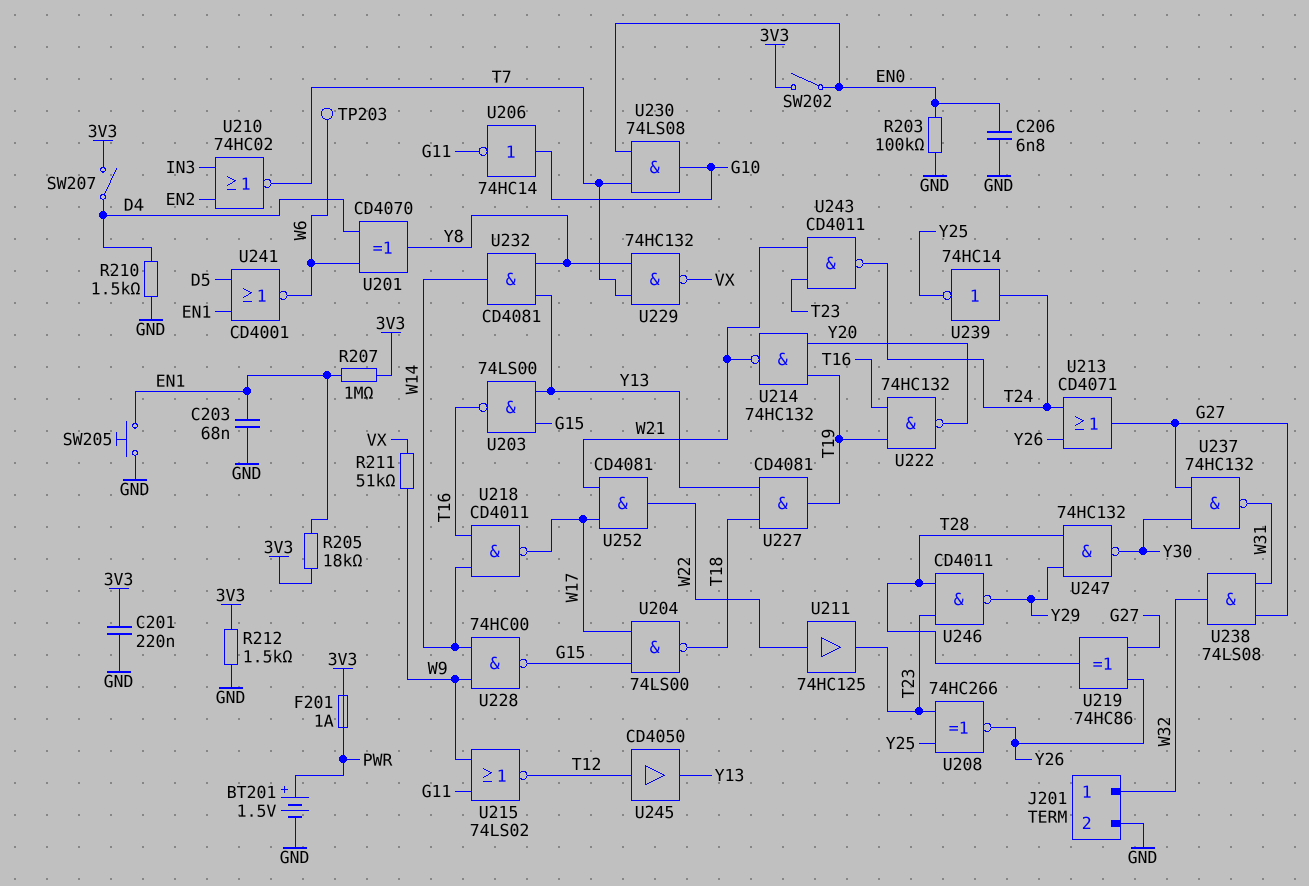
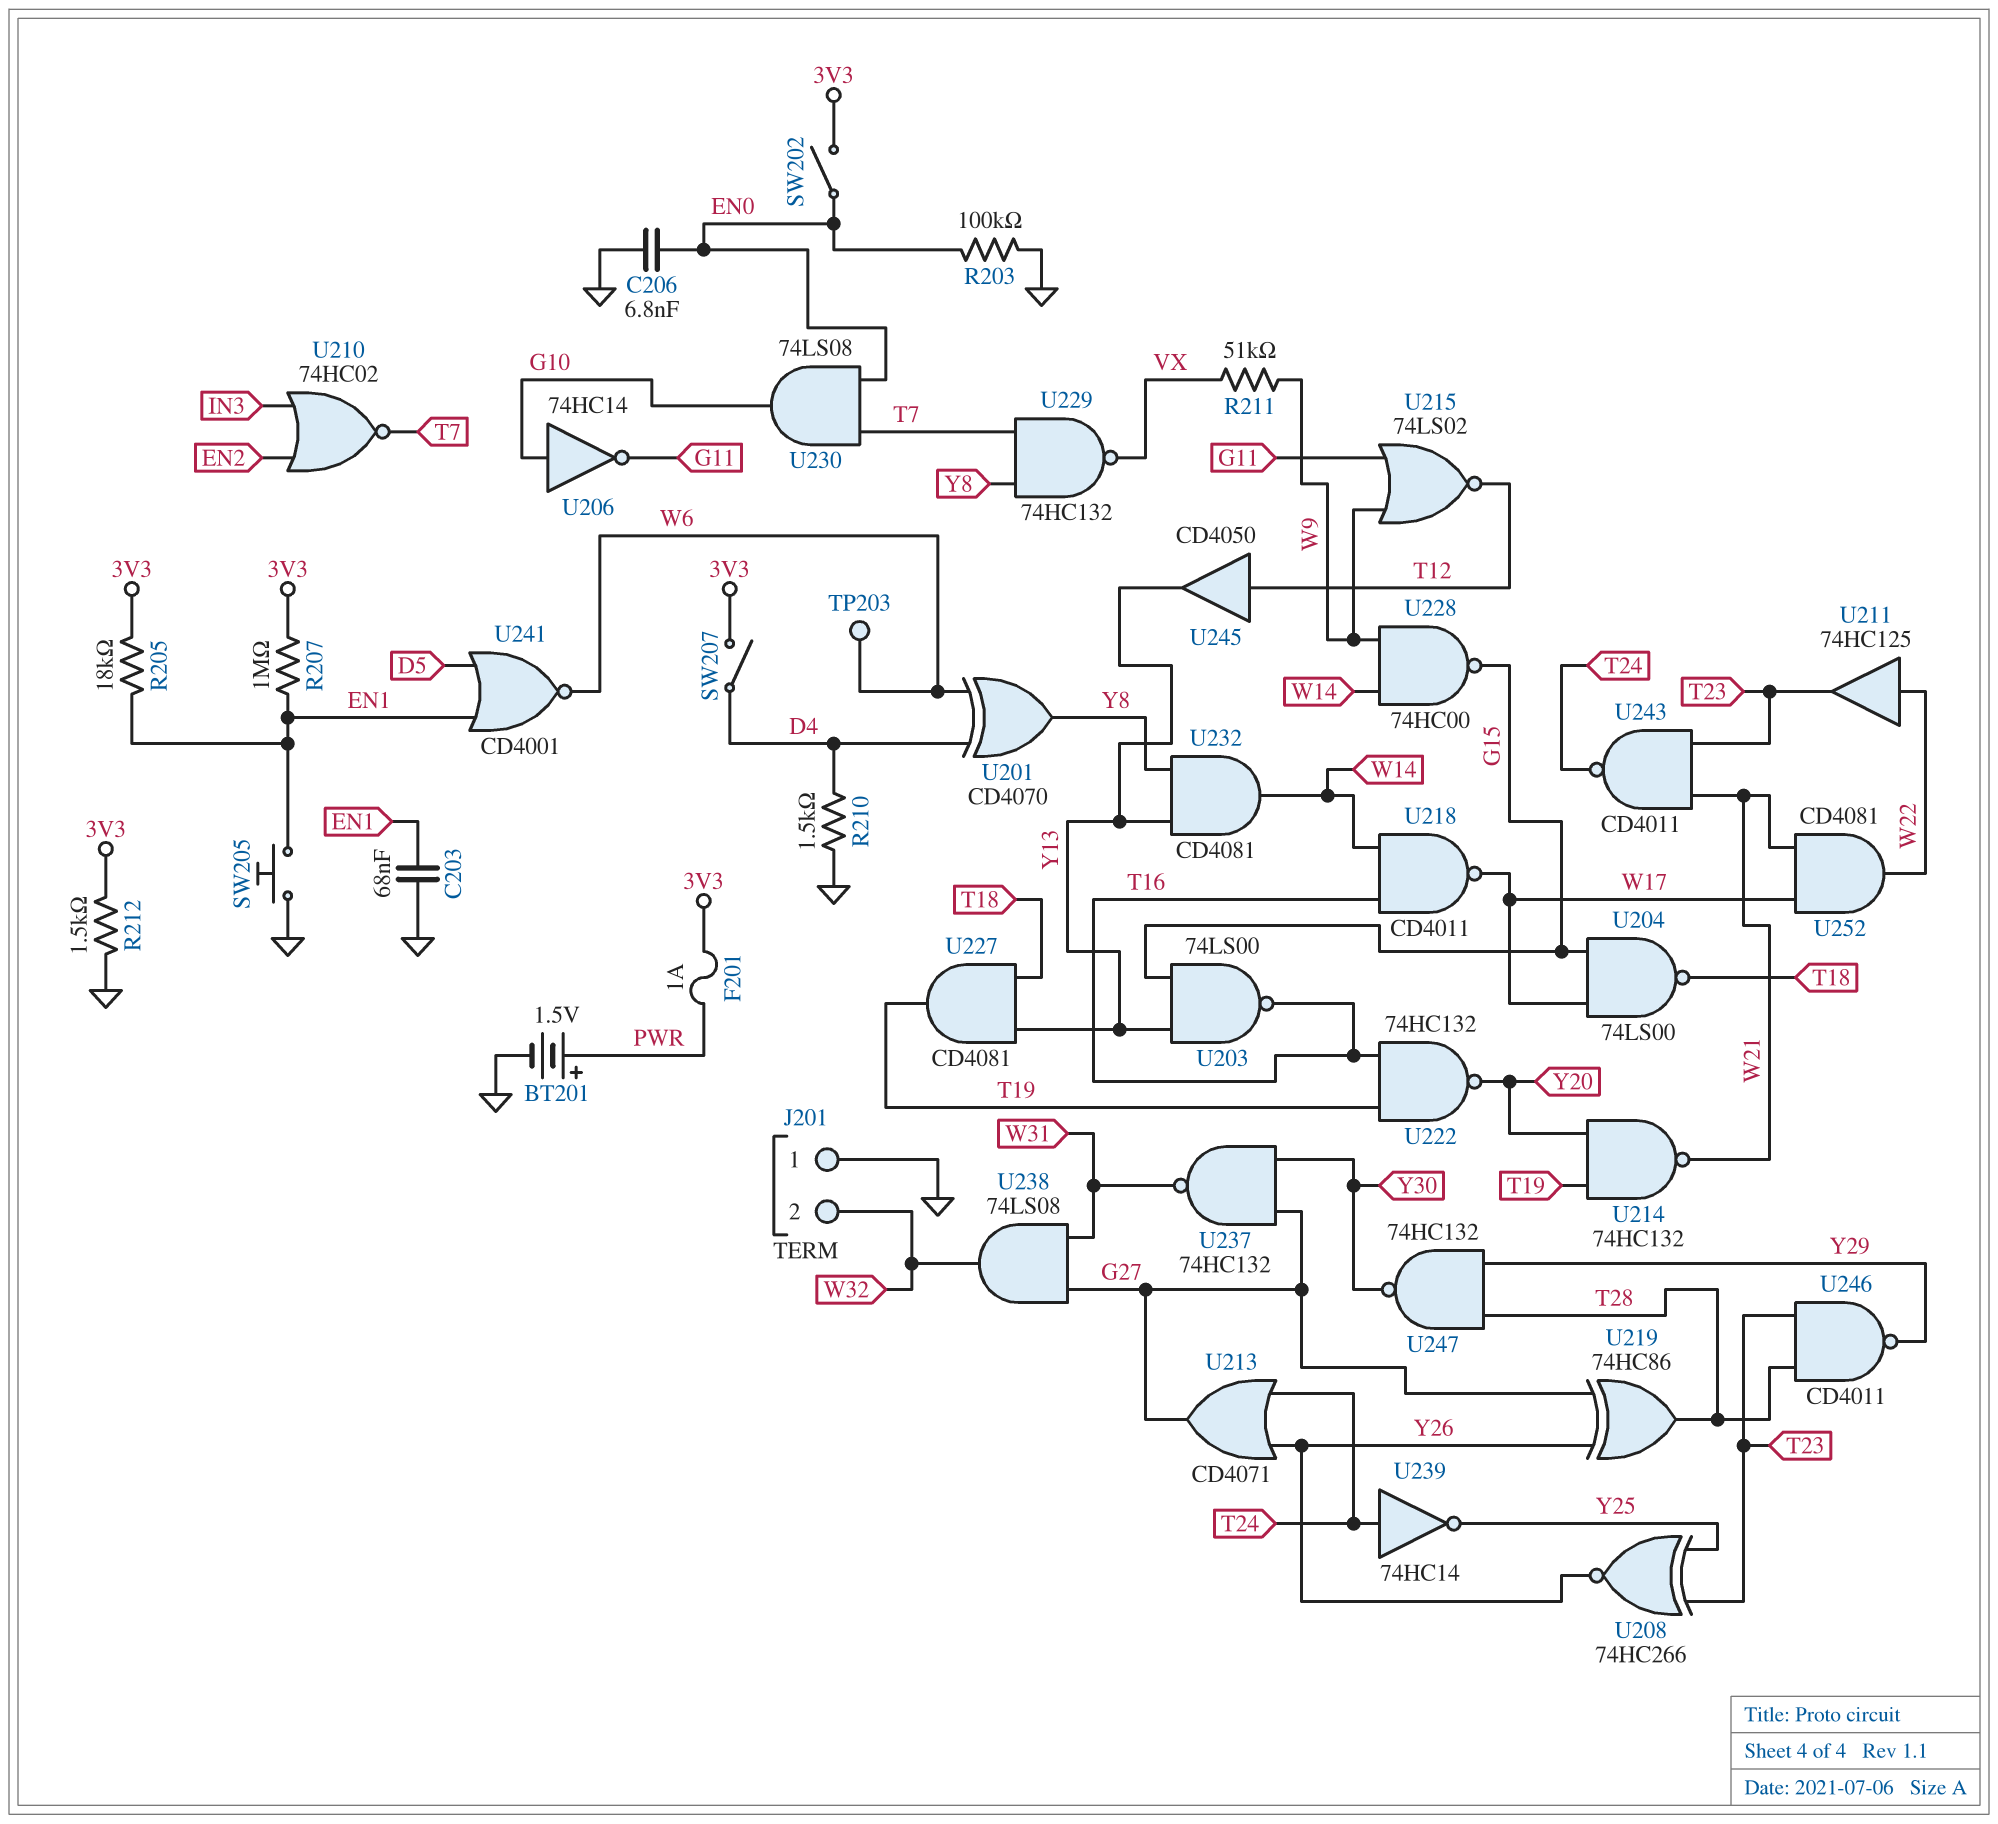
C201: 220nF (3V3, GND) -> none
J201 pin 1: W32 -> GND
J201 pin 2: GND -> W32

